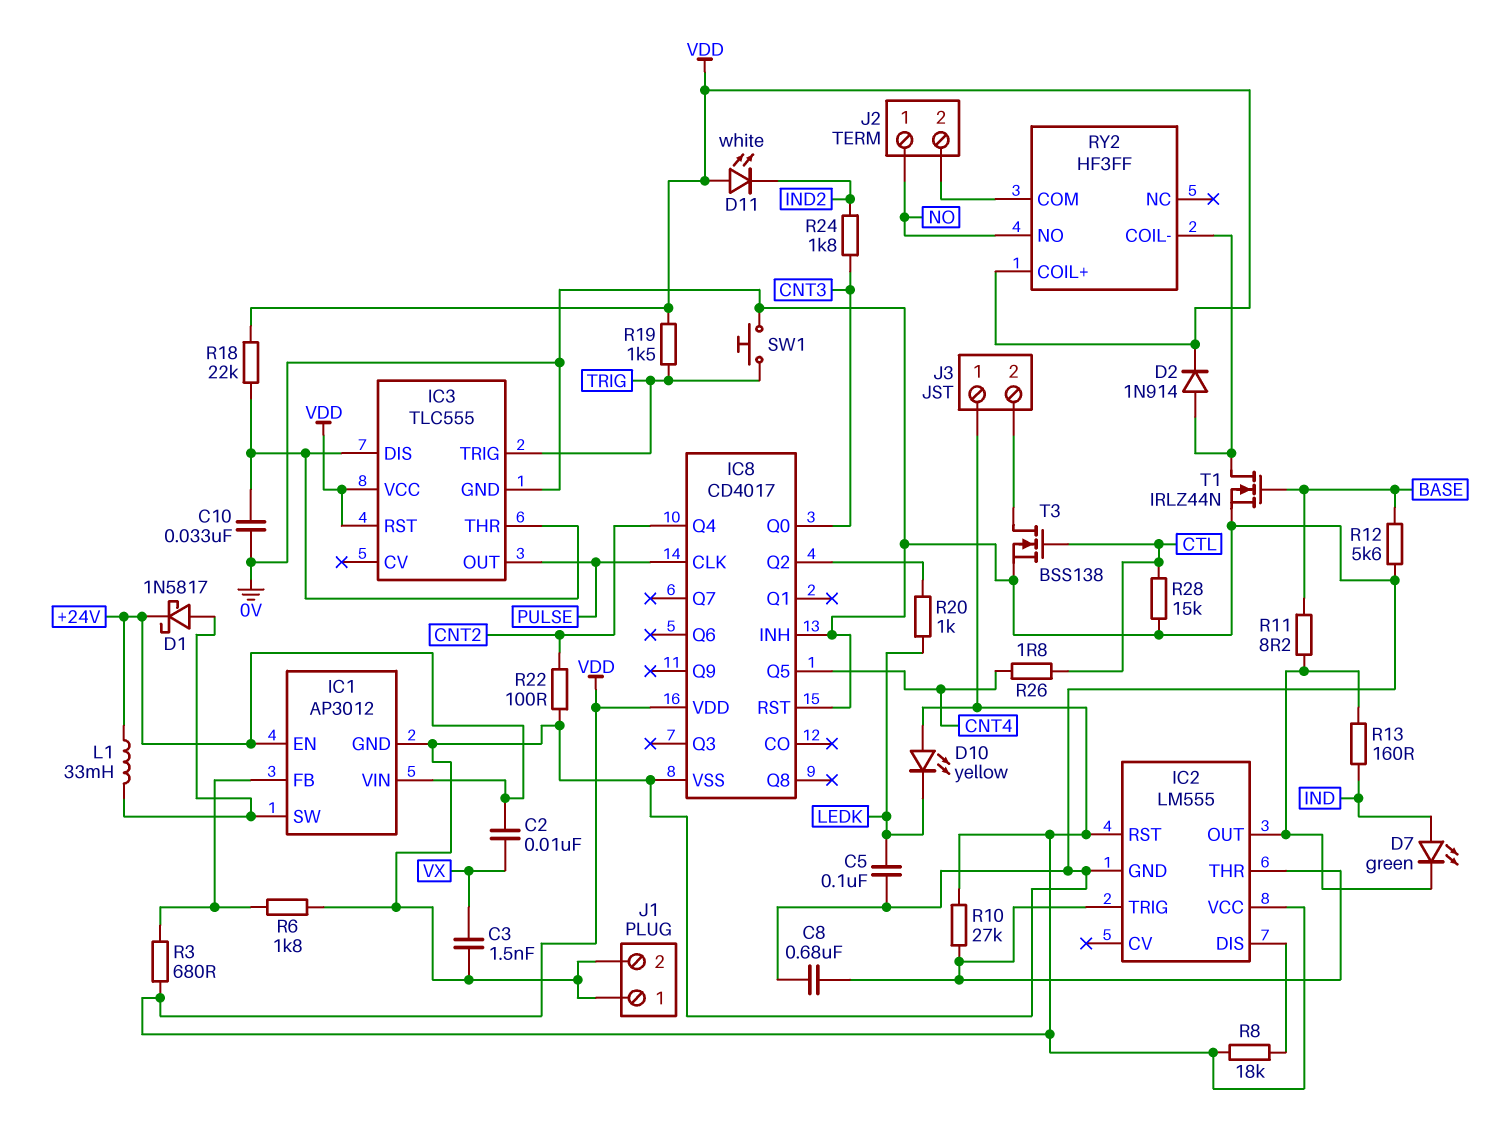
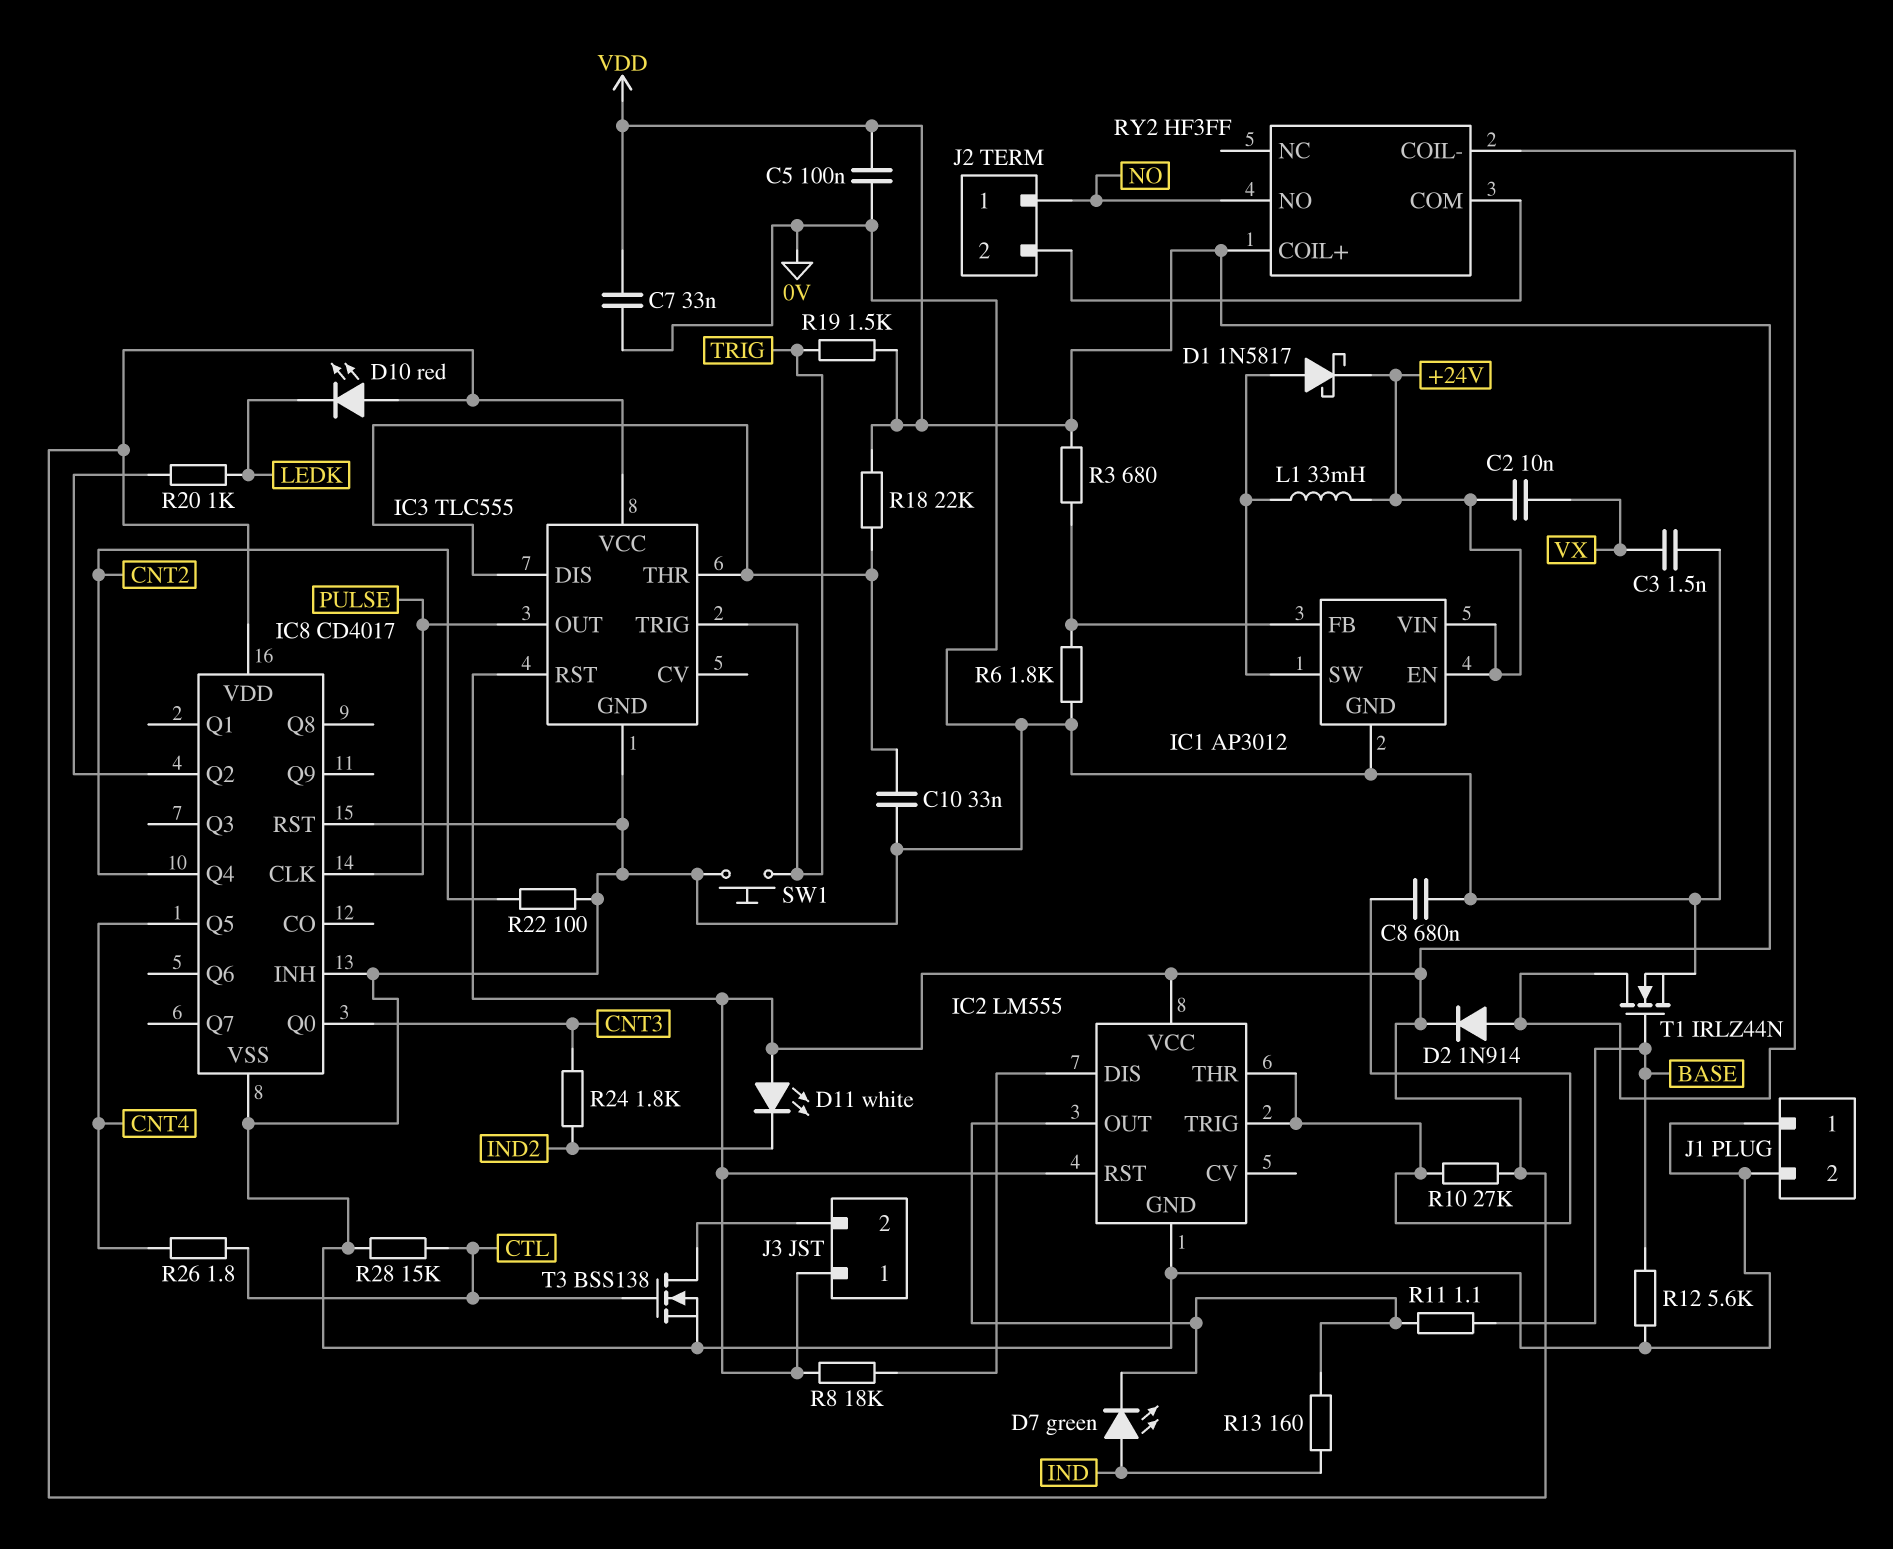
C5: 100nF (0V, LEDK) -> 100nF (0V, VDD)
C7: none -> 33nF (0V, VDD)
D10: LED yellow (A VDD, K LEDK) -> LED red (A VDD, K LEDK)
R11: 8.2 (BASE, IC2/OUT) -> 1.1 (BASE, IC2/OUT)

